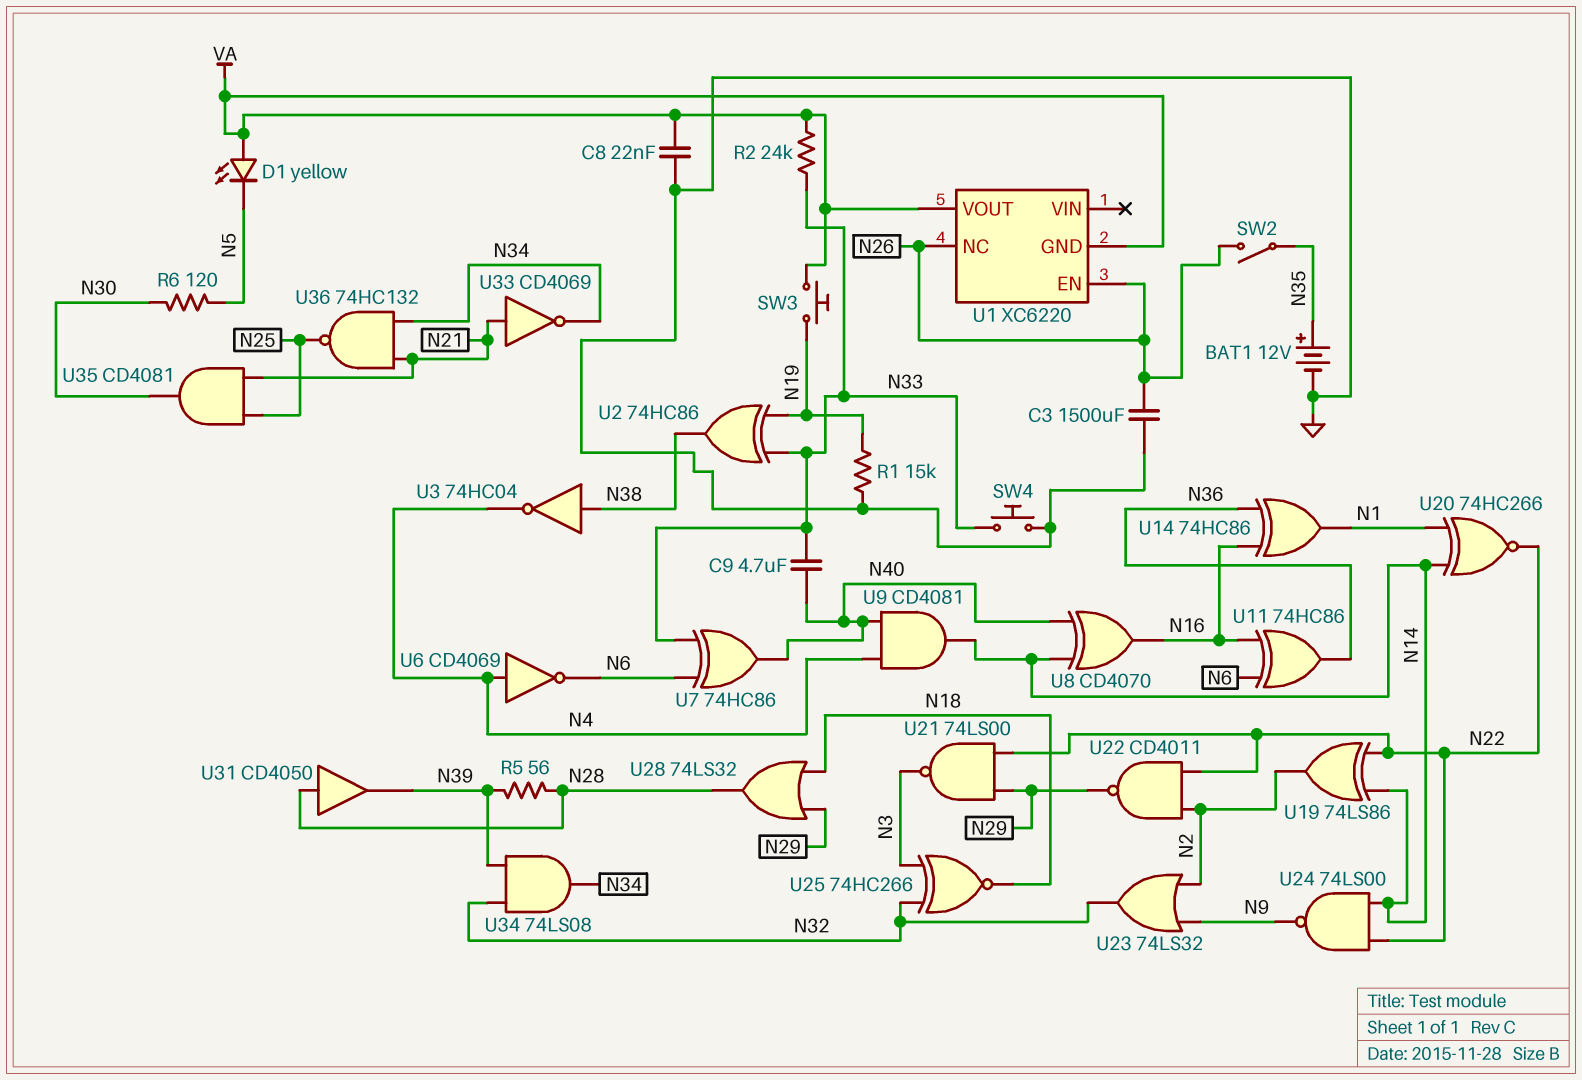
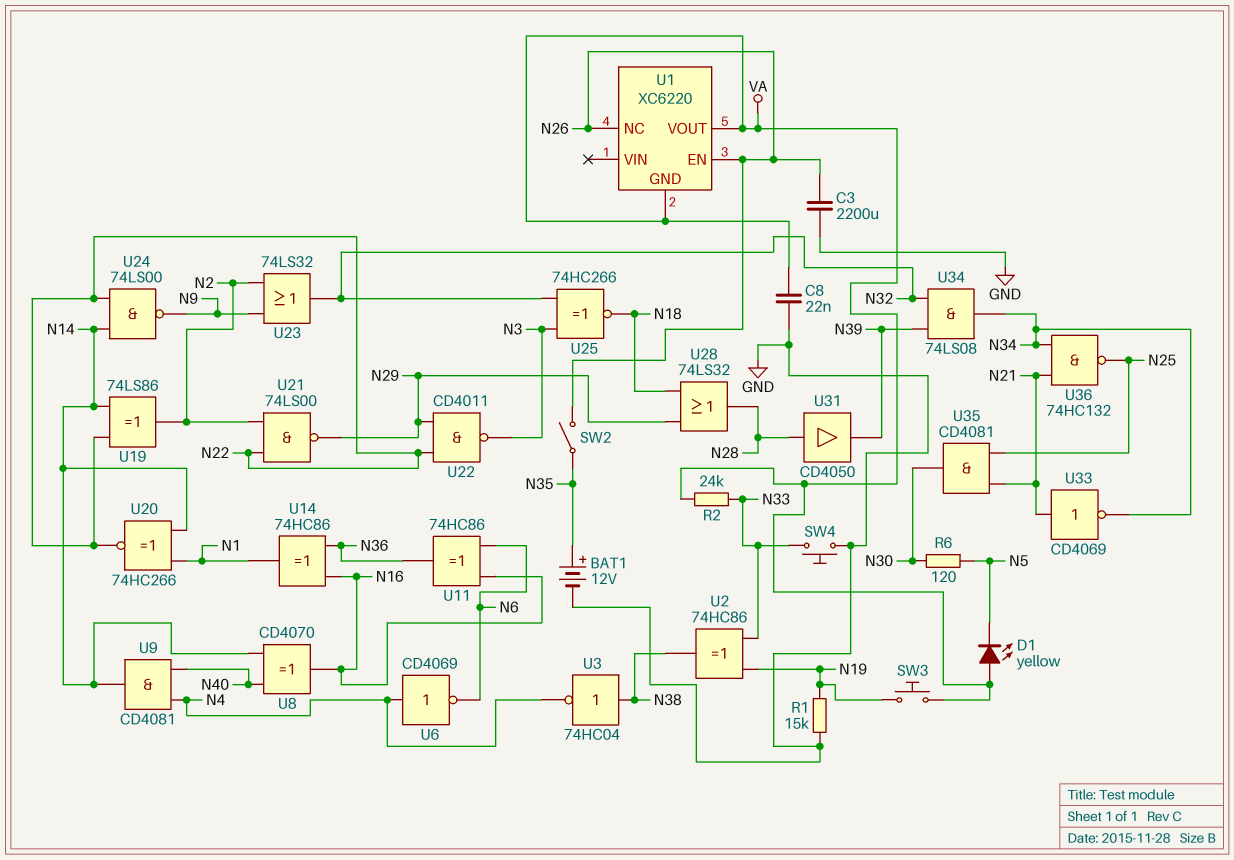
C3: 1500uF (GND, N26) -> 2200uF (GND, N26)
C9: 4.7uF (N33, N40) -> none
R5: 56 (N28, N39) -> none
U7: XOR 74HC86 (in N6, in N33, out N40) -> none
U21: NAND 74LS00 (in N22, in N29, out N3) -> NAND 74LS00 (in N2, in N22, out N29)
U22: NAND CD4011 (in N2, in N22, out N29) -> NAND CD4011 (in N22, in N29, out N3)

